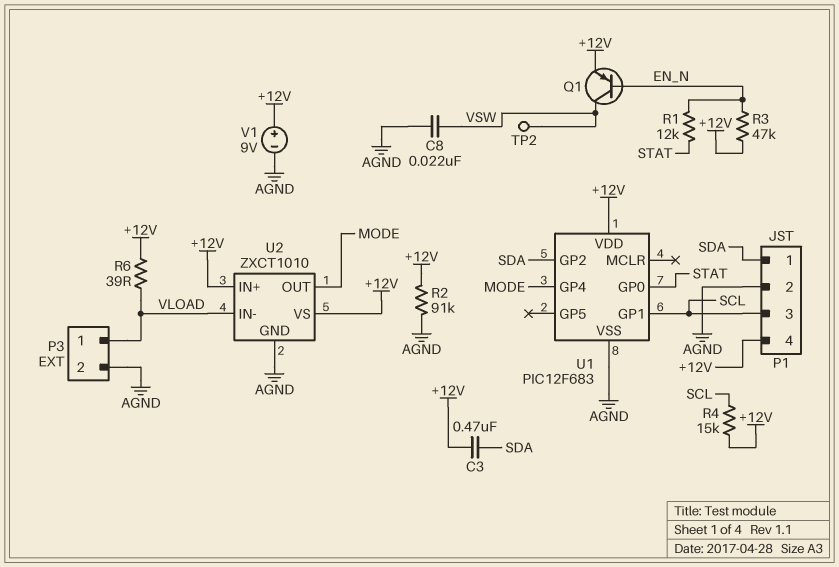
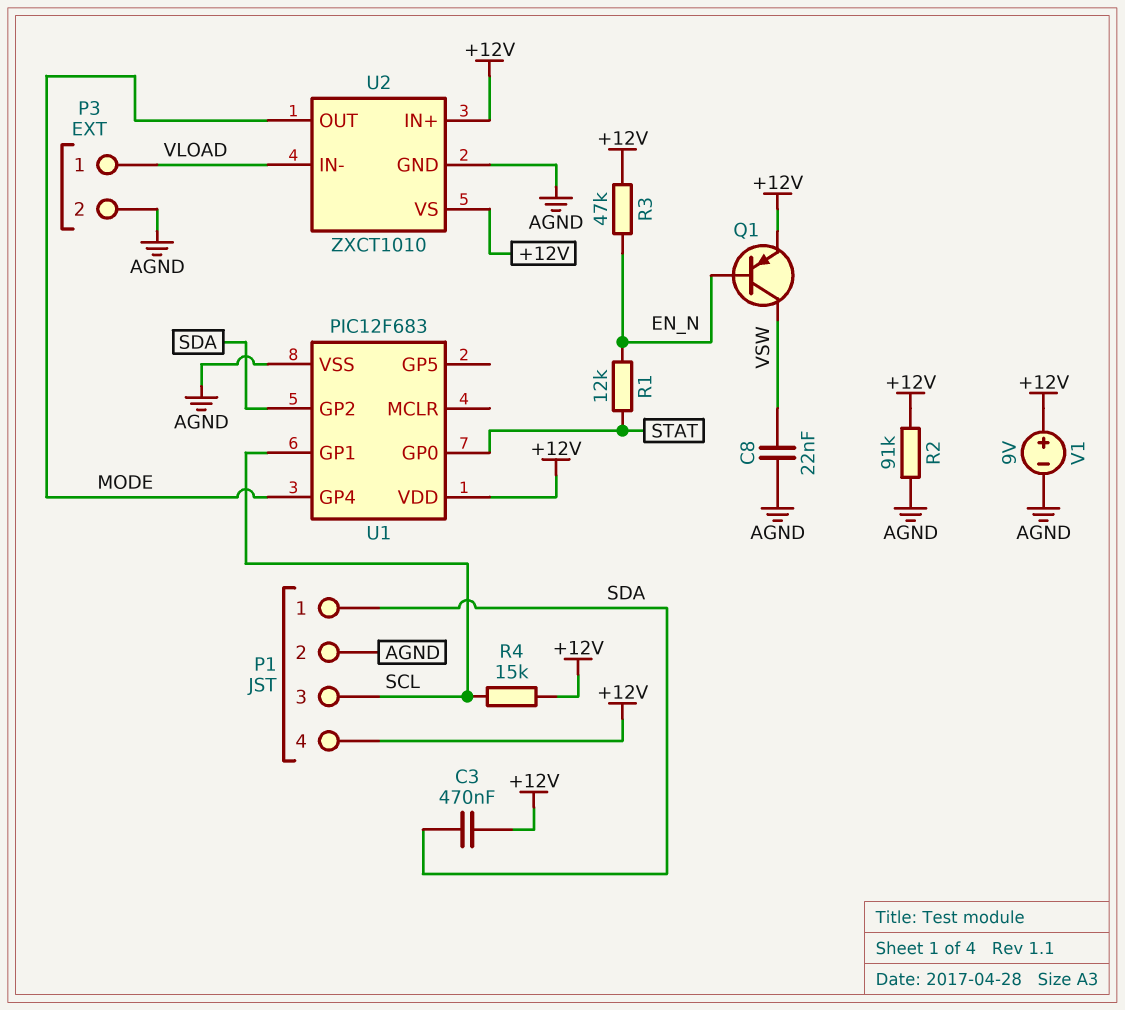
R6: 39 (+12V, VLOAD) -> none
TP2: test point (VSW) -> none

